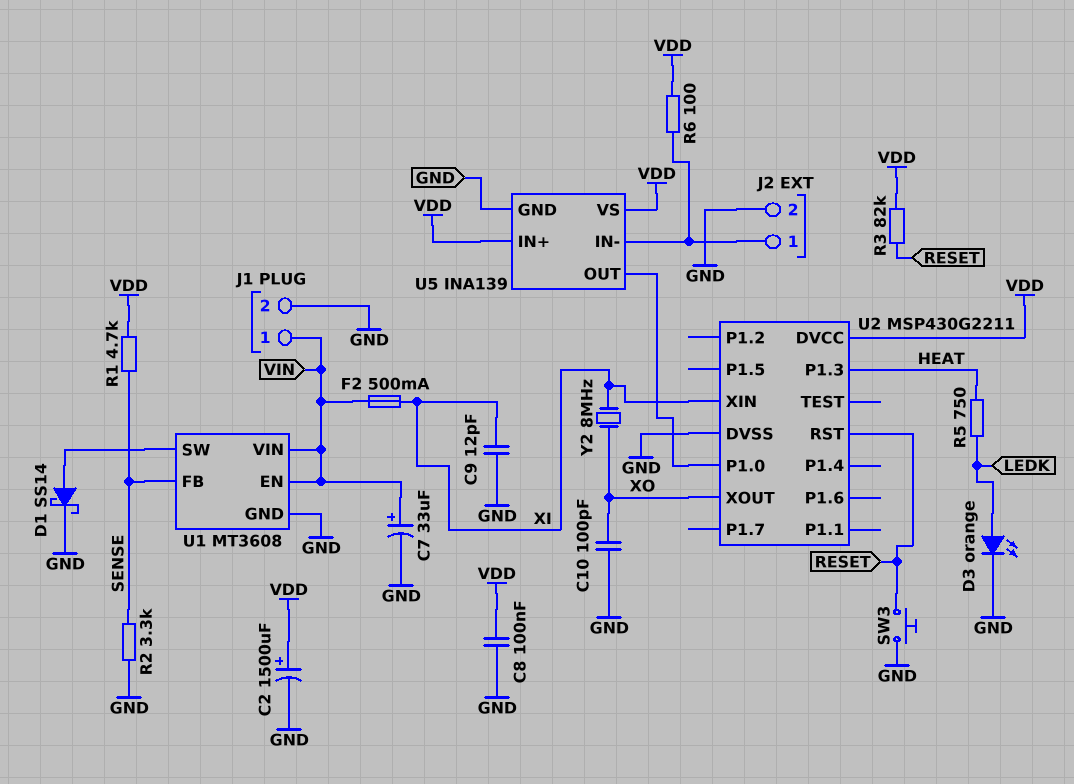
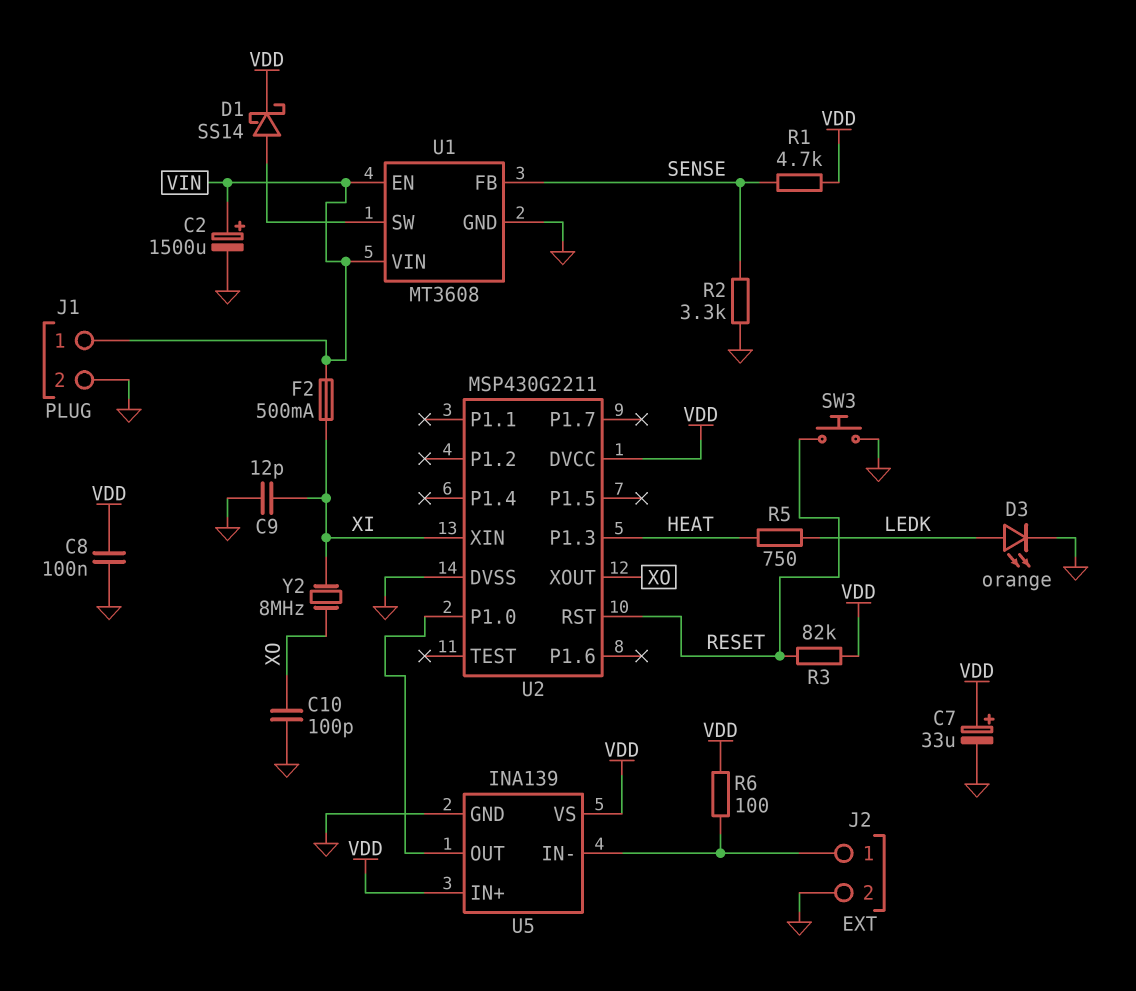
C2: 1500uF (plus VDD, minus GND) -> 1500uF (plus VIN, minus GND)
C7: 33uF (plus VIN, minus GND) -> 33uF (plus VDD, minus GND)
D1: schottky SS14 (A U1/SW, K GND) -> schottky SS14 (A U1/SW, K VDD)

